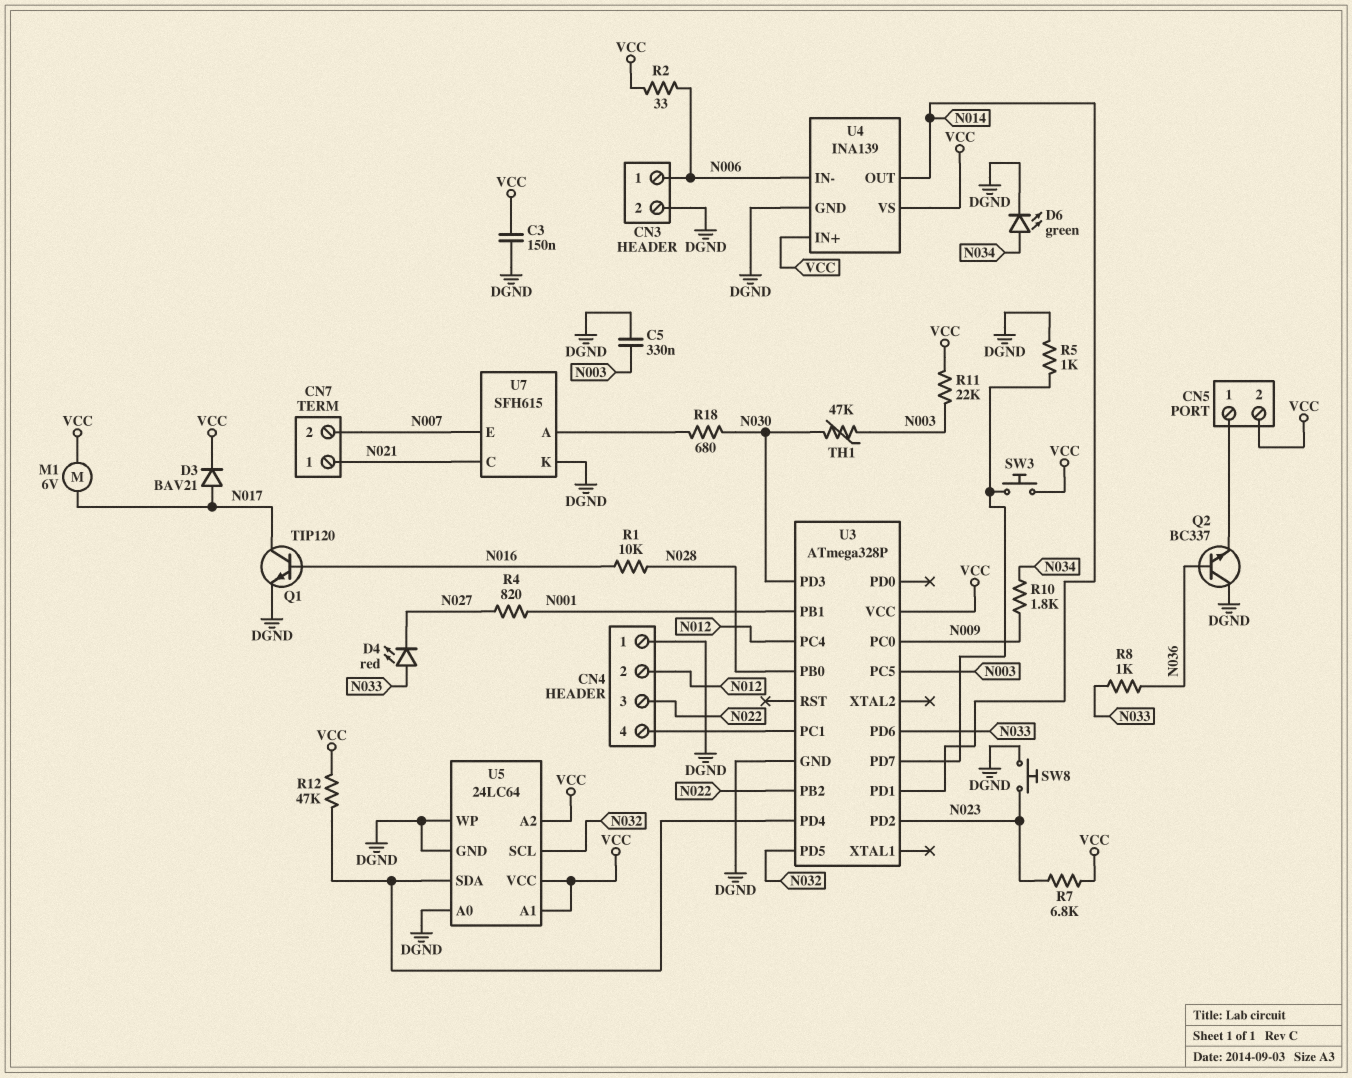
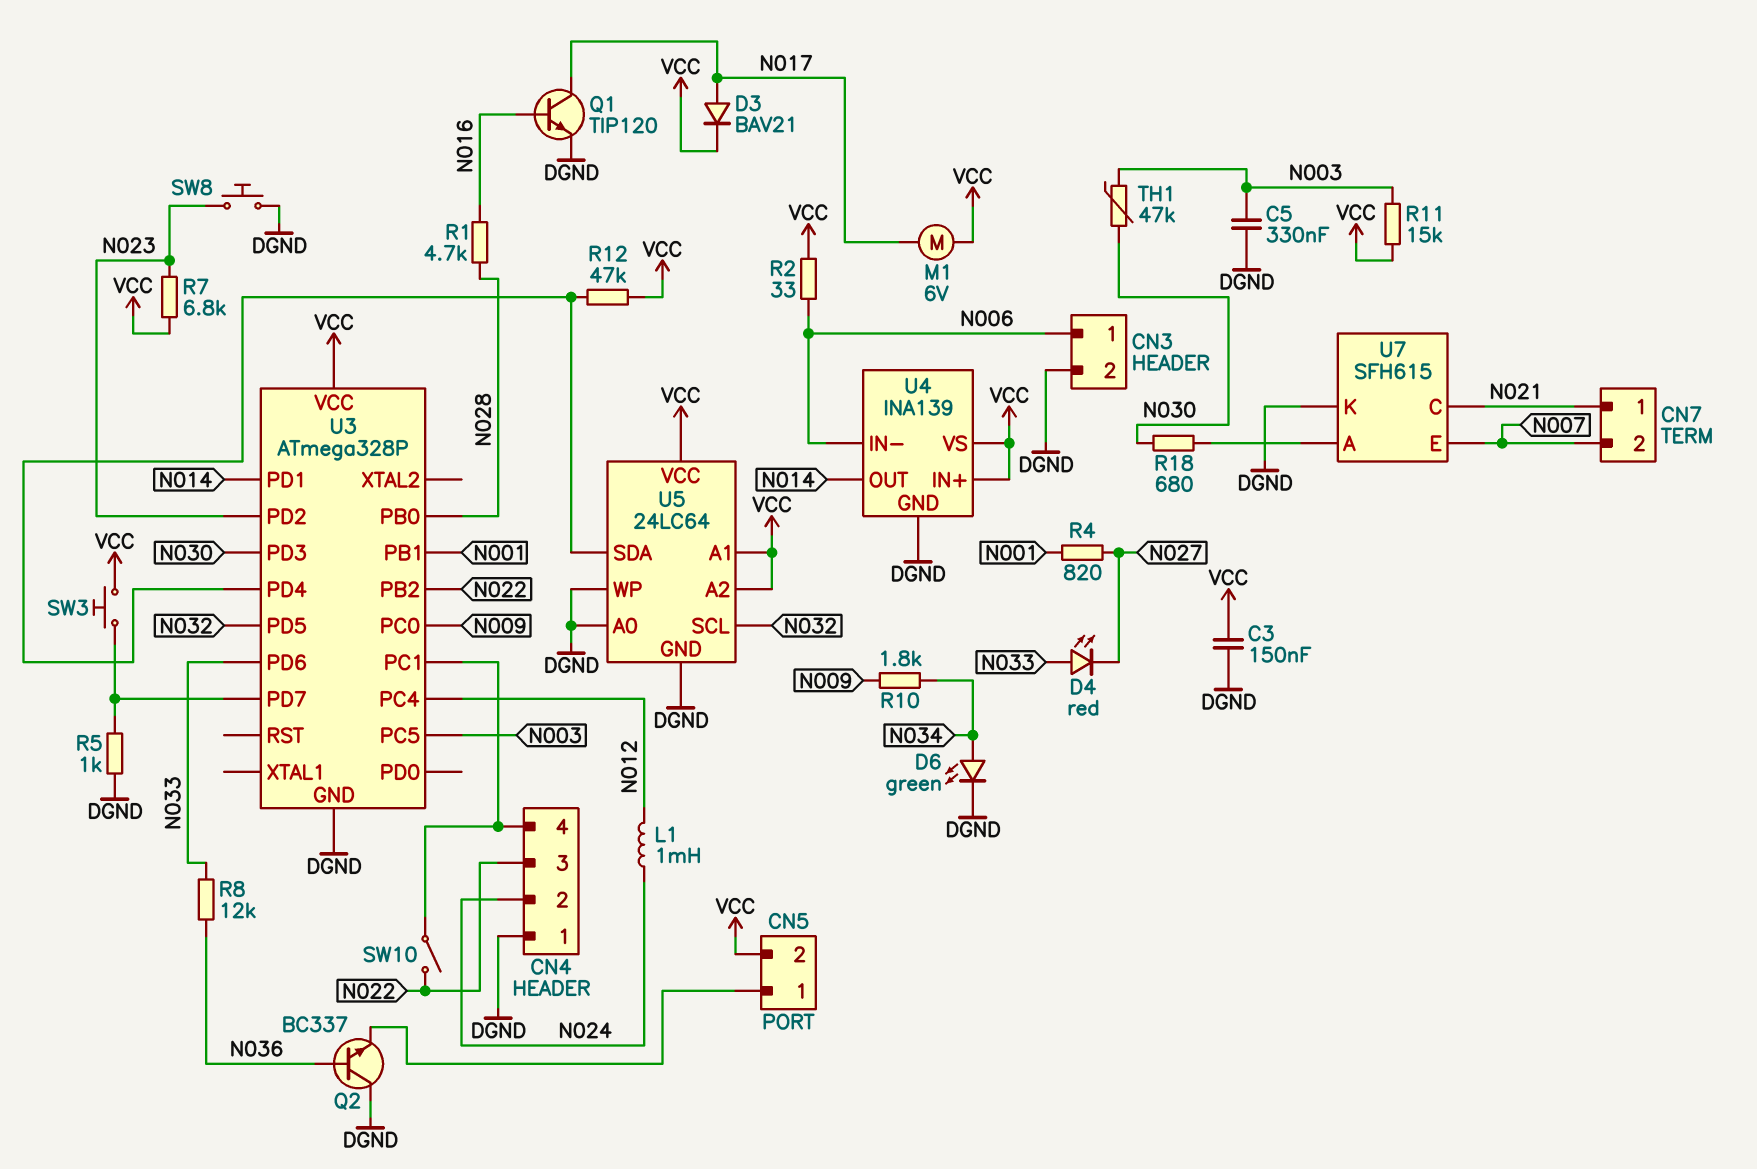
CN4 pin 2: N012 -> N024
L1: none -> 1mH (N012, N024)
R1: 10k (N016, N028) -> 4.7k (N016, N028)
R8: 1k (N033, N036) -> 12k (N033, N036)
R11: 22k (N003, VCC) -> 15k (N003, VCC)
SW10: none -> switch (CN4/4, N022)

